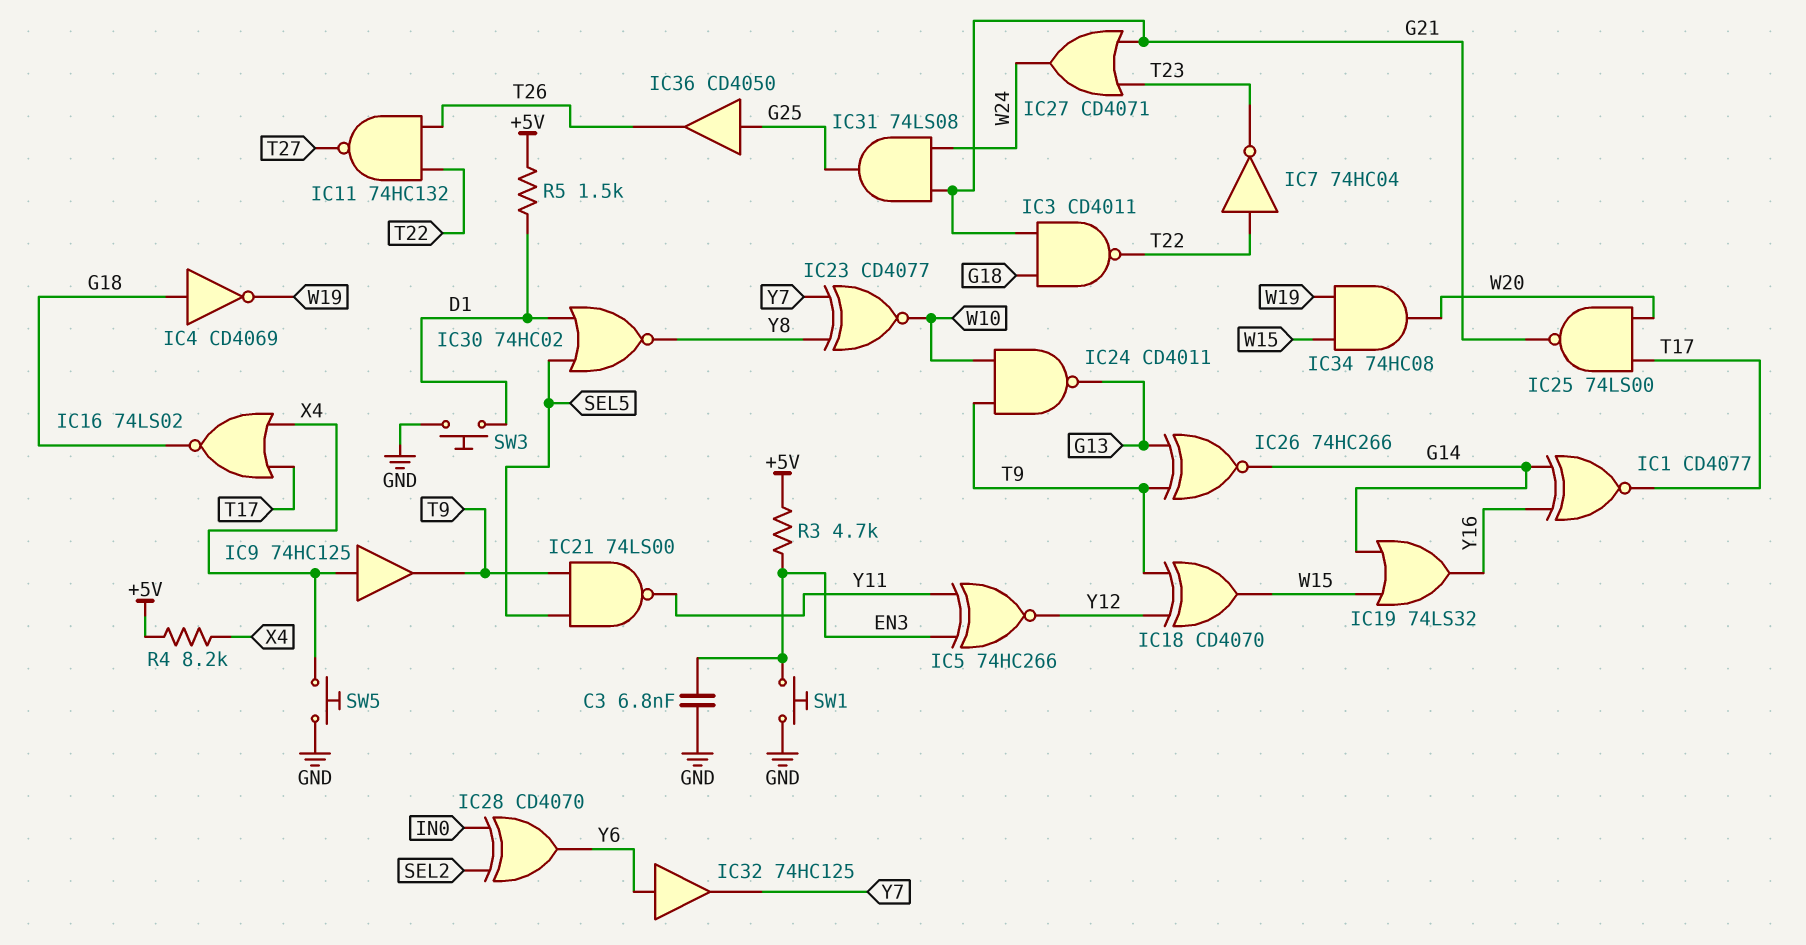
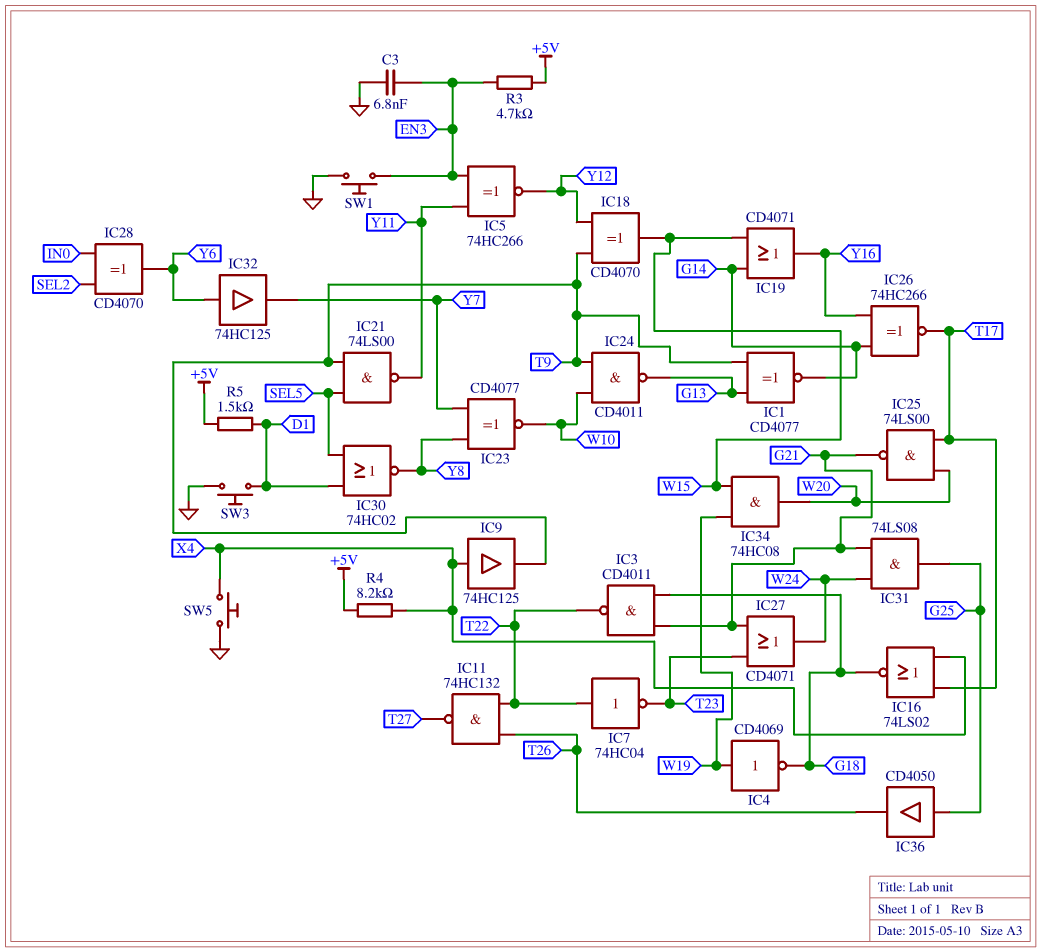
IC1: XNOR CD4077 (in G14, in Y16, out T17) -> XNOR CD4077 (in G13, in T9, out G14)
IC4: NOT CD4069 (in G18, out W19) -> NOT CD4069 (in W19, out G18)
IC19: OR 74LS32 (in G14, in W15, out Y16) -> OR CD4071 (in G14, in W15, out Y16)
IC26: XNOR 74HC266 (in G13, in T9, out G14) -> XNOR 74HC266 (in G14, in Y16, out T17)

